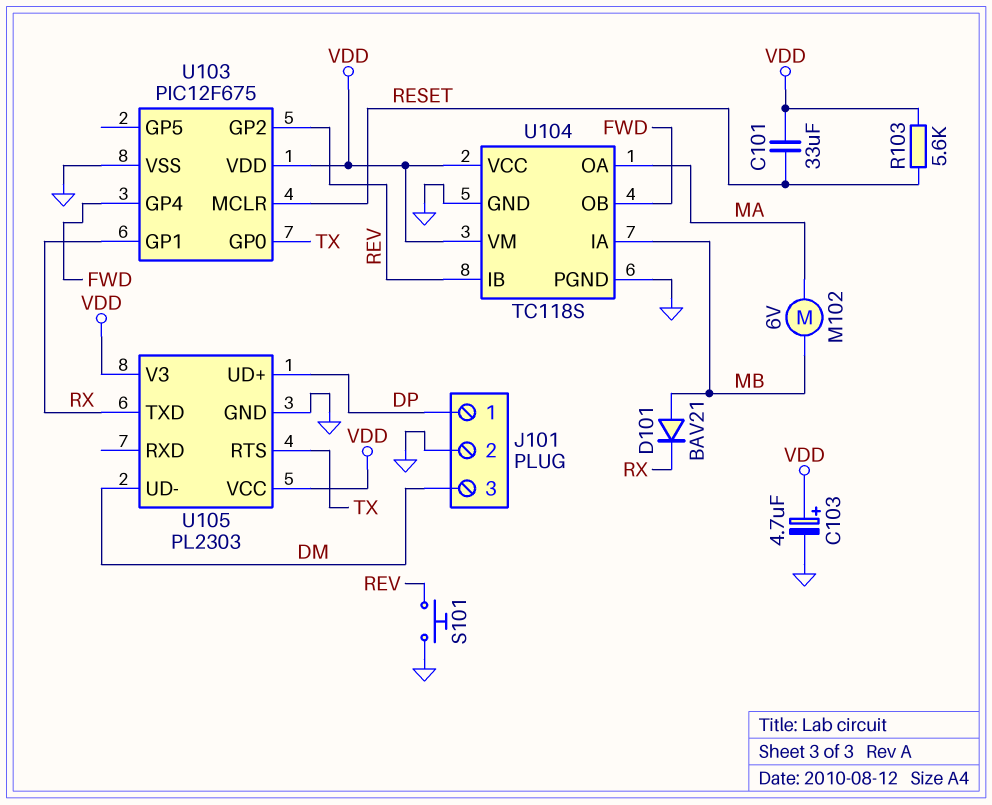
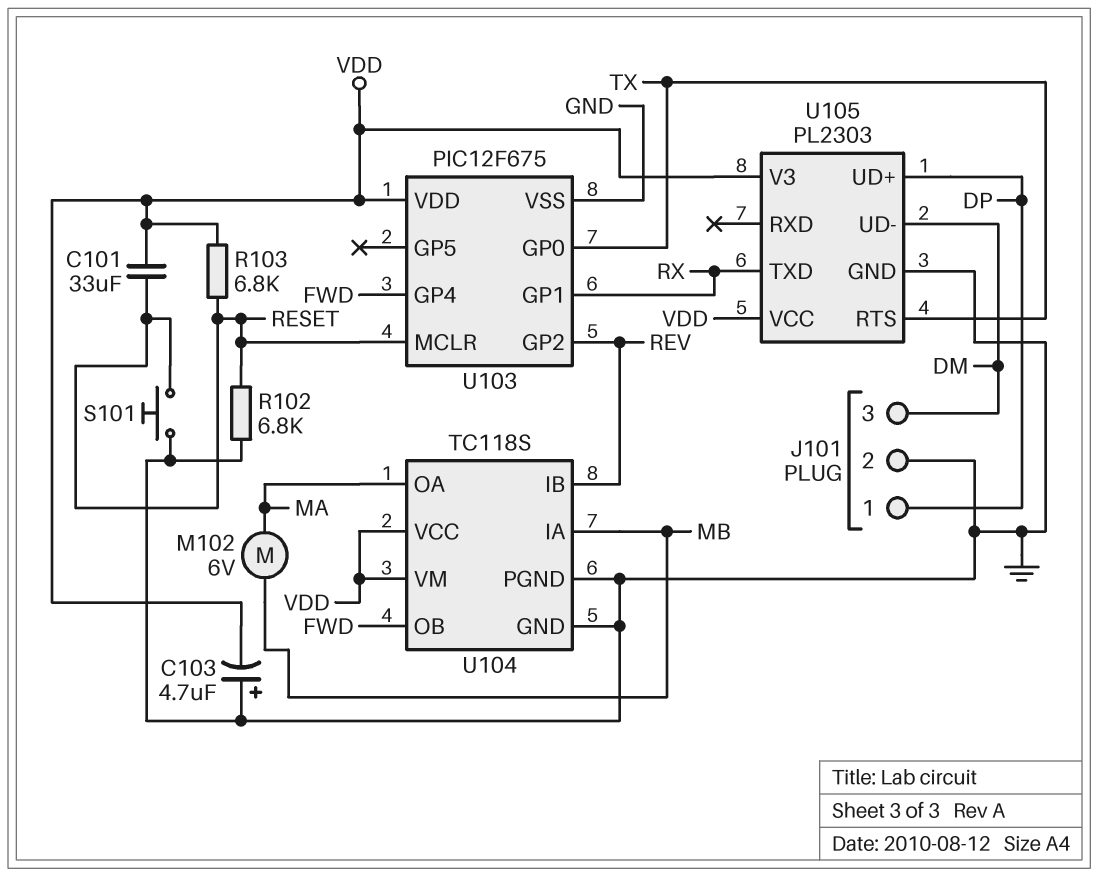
C103: 4.7uF (plus VDD, minus GND) -> 4.7uF (plus GND, minus VDD)
D101: diode BAV21 (A MB, K RX) -> none
R102: none -> 6.8k (GND, RESET)
R103: 5.6k (RESET, VDD) -> 6.8k (RESET, VDD)
S101: button (GND, REV) -> button (GND, RESET)

